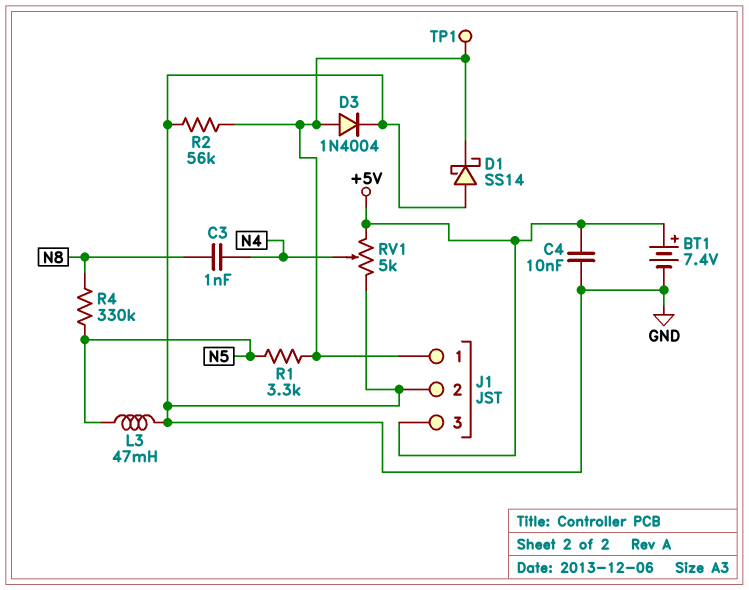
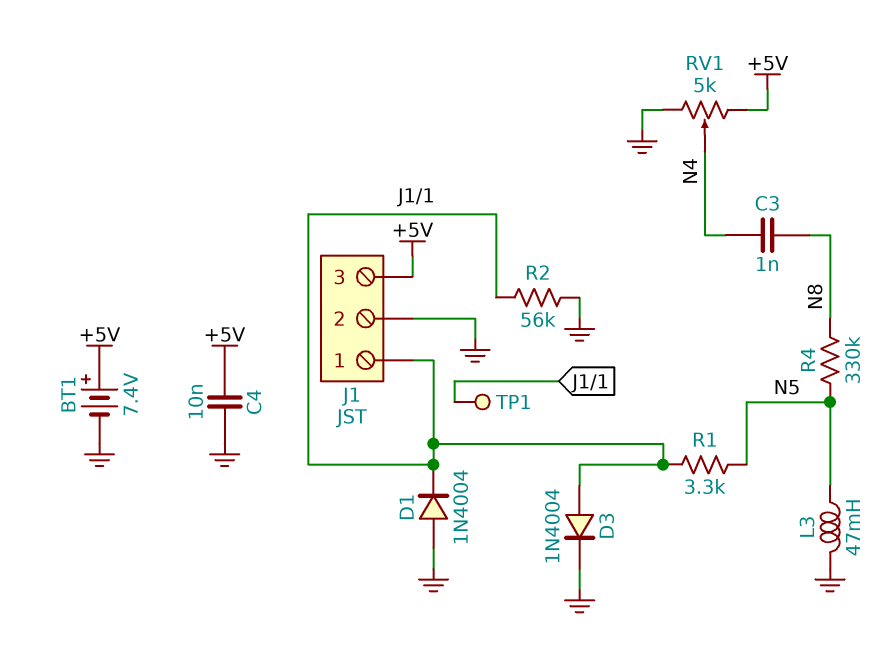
D1: schottky SS14 (A GND, K J1/1) -> diode 1N4004 (A GND, K J1/1)

